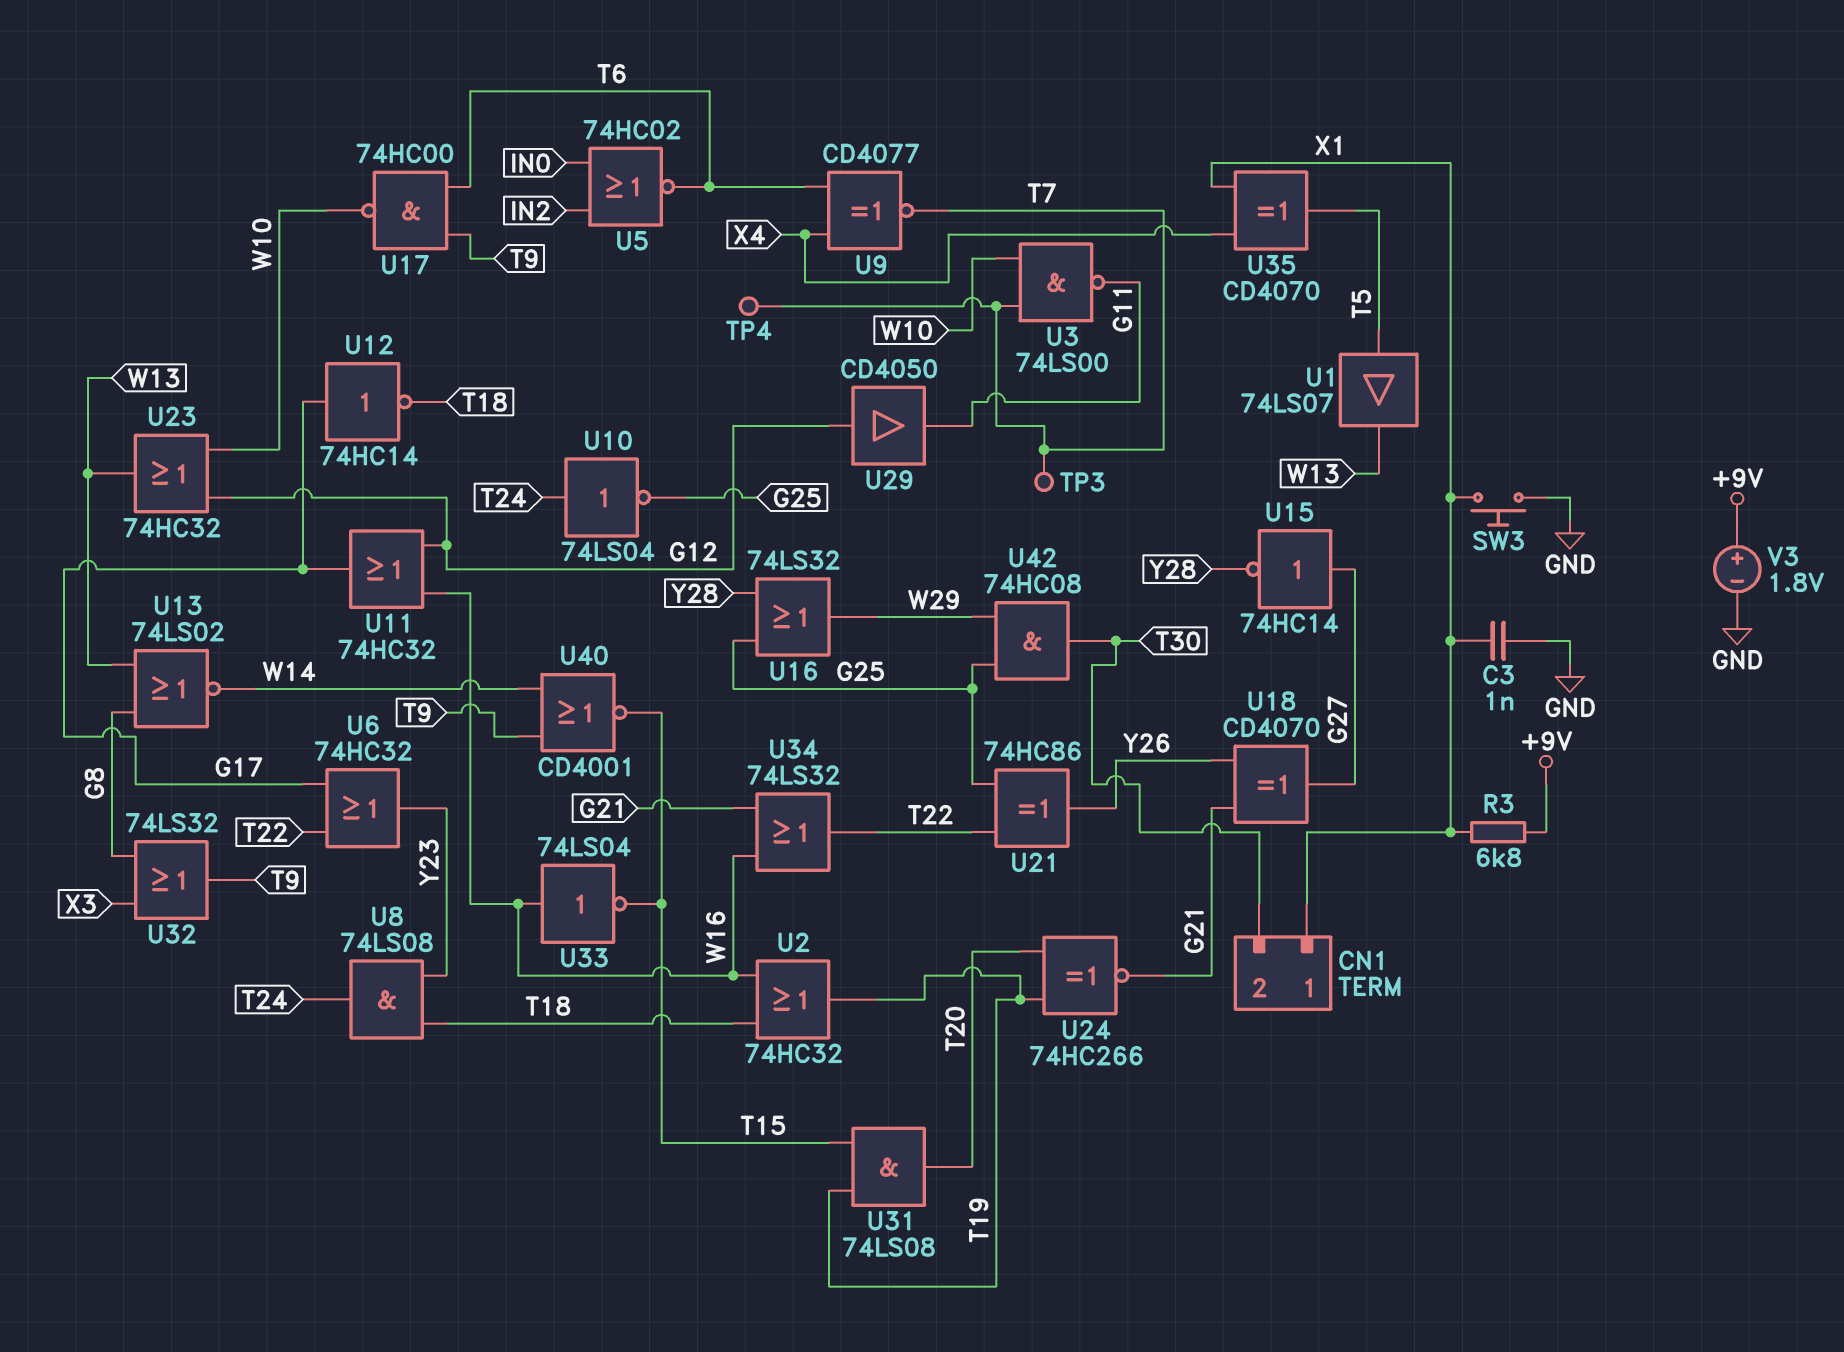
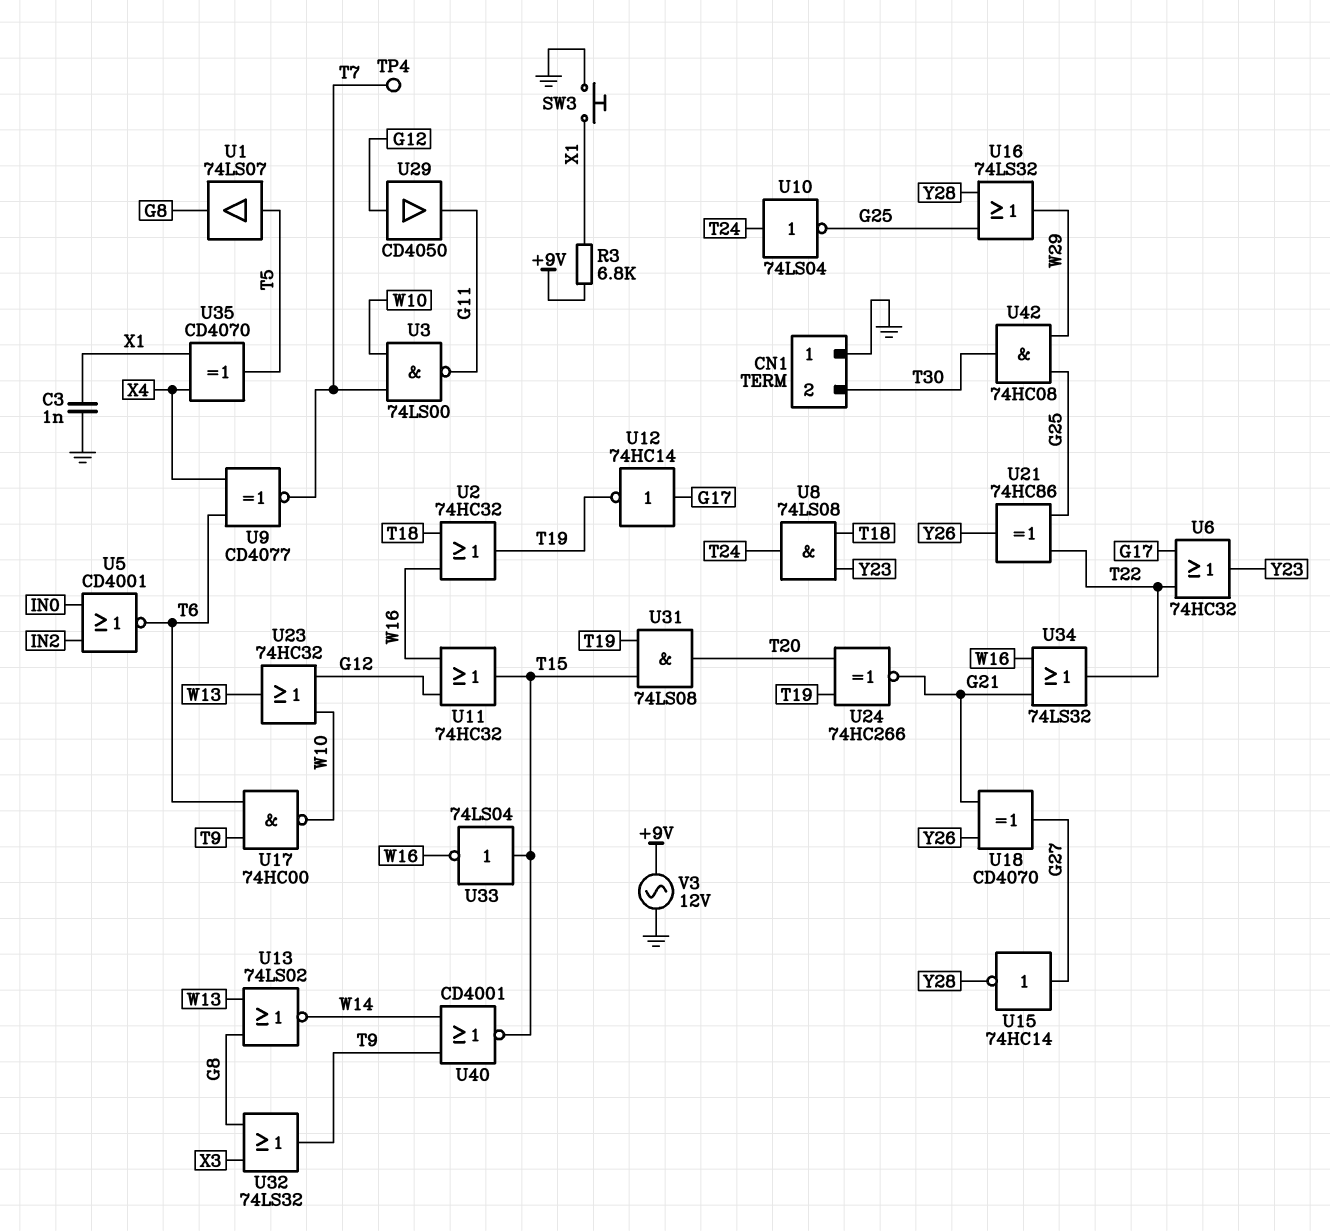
CN1 pin 1: X1 -> GND
TP3: test point (T7) -> none
U1: buffer 74LS07 (in T5, out W13) -> buffer 74LS07 (in T5, out G8)
U5: NOR 74HC02 (in IN0, in IN2, out T6) -> NOR CD4001 (in IN0, in IN2, out T6)
U11: OR 74HC32 (in G12, in W16, out G17) -> OR 74HC32 (in G12, in W16, out T15)
U12: NOT 74HC14 (in G17, out T18) -> NOT 74HC14 (in G17, out T19)
U33: NOT 74LS04 (in W16, out T15) -> NOT 74LS04 (in T15, out W16)
V3: 1.8V (plus +9V, minus GND) -> AC 12V (+9V, GND)

